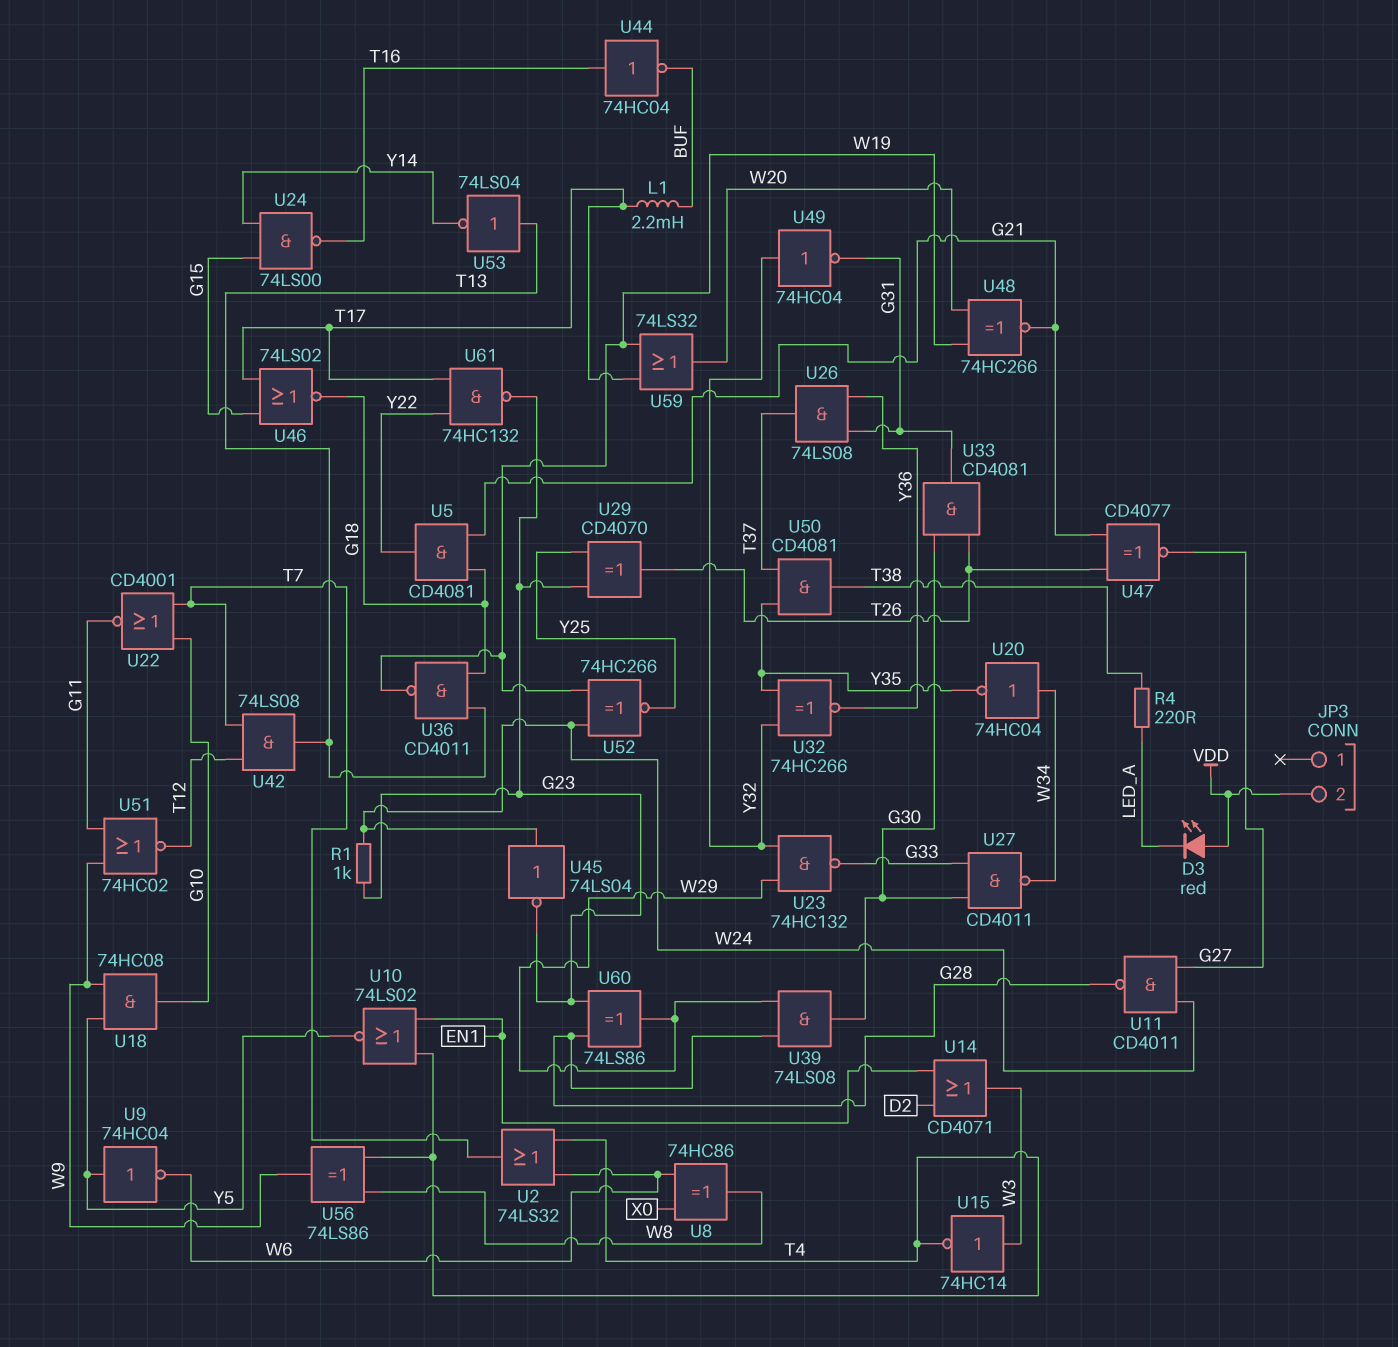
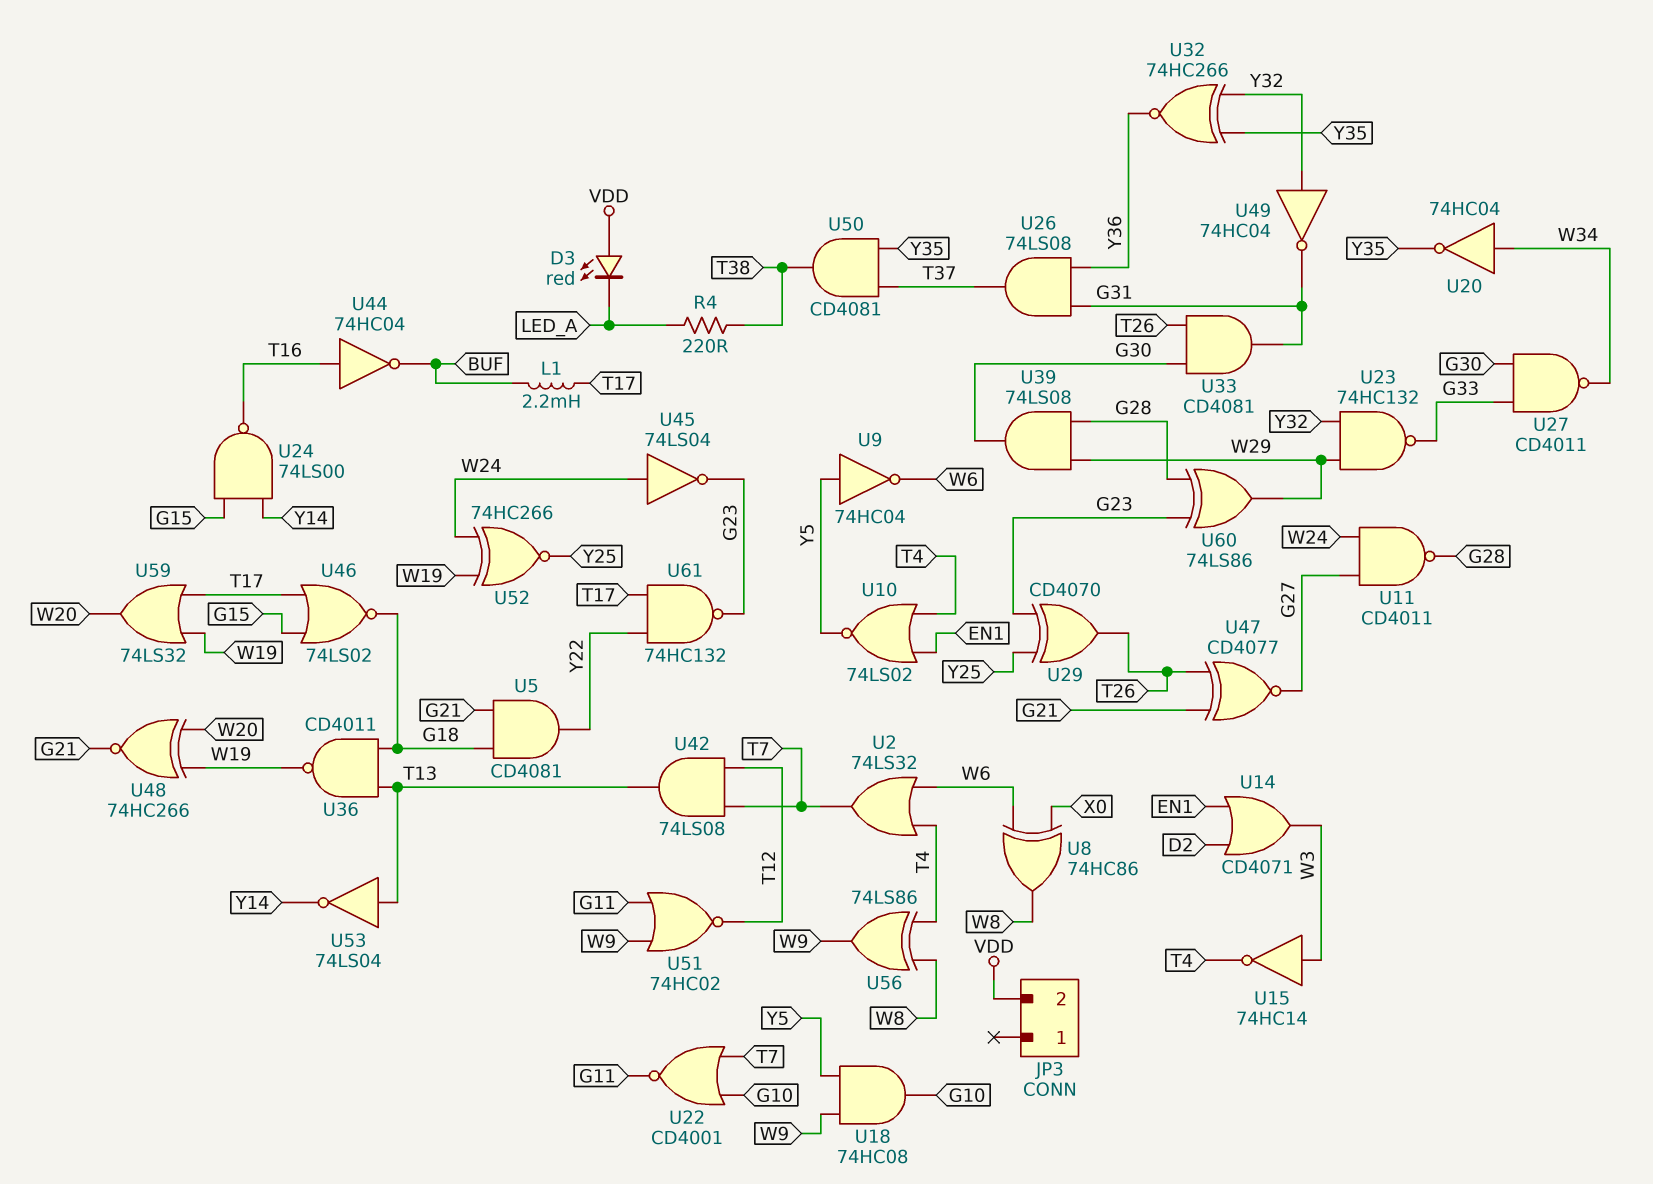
R1: 1k (G23, W24) -> none

